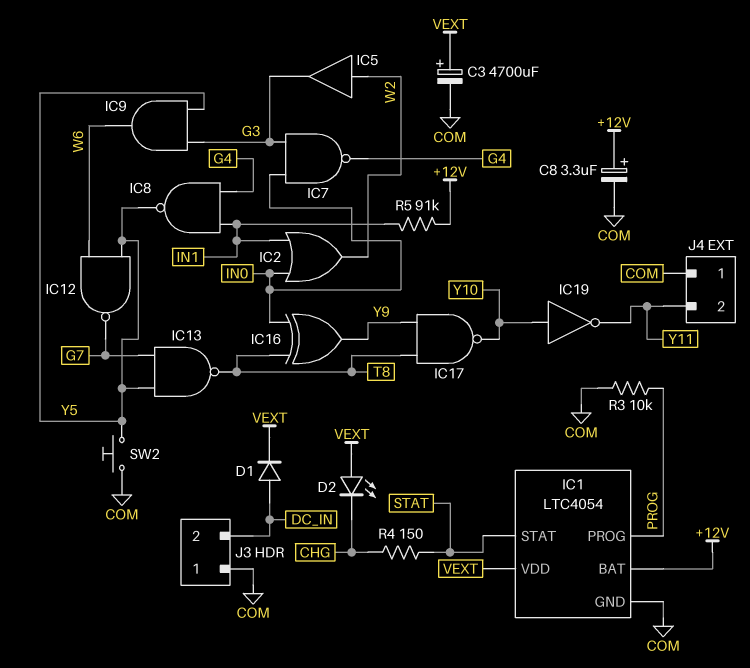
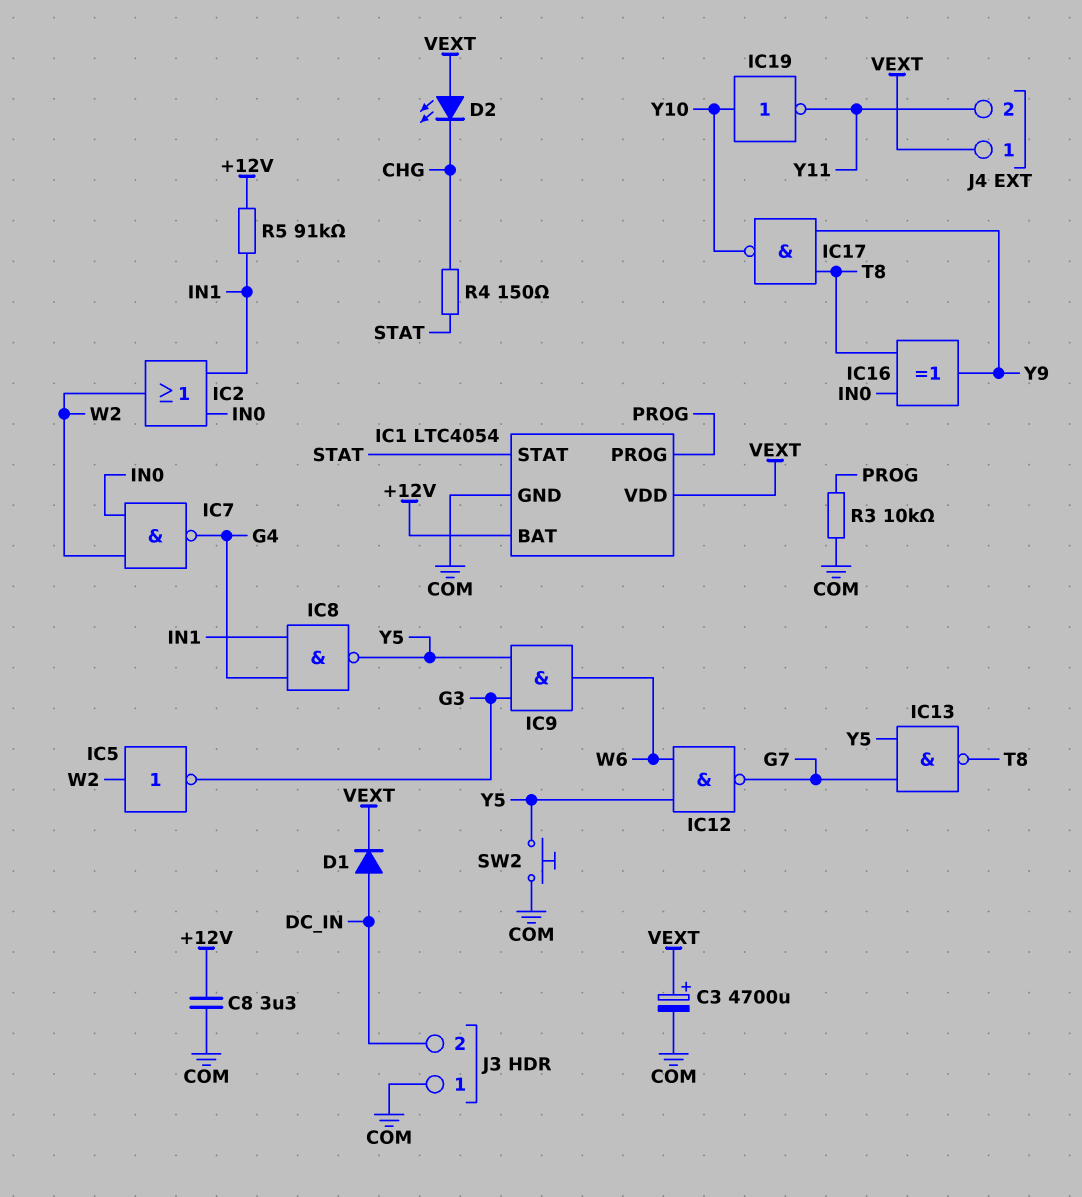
C8: 3.3uF (plus +12V, minus COM) -> 3.3uF (+12V, COM)
IC5: buffer (in W2, out G3) -> NOT (in W2, out G3)
IC7: NAND (in G3, in IN0, out G4) -> NAND (in IN0, in W2, out G4)
J4 pin 1: COM -> VEXT

